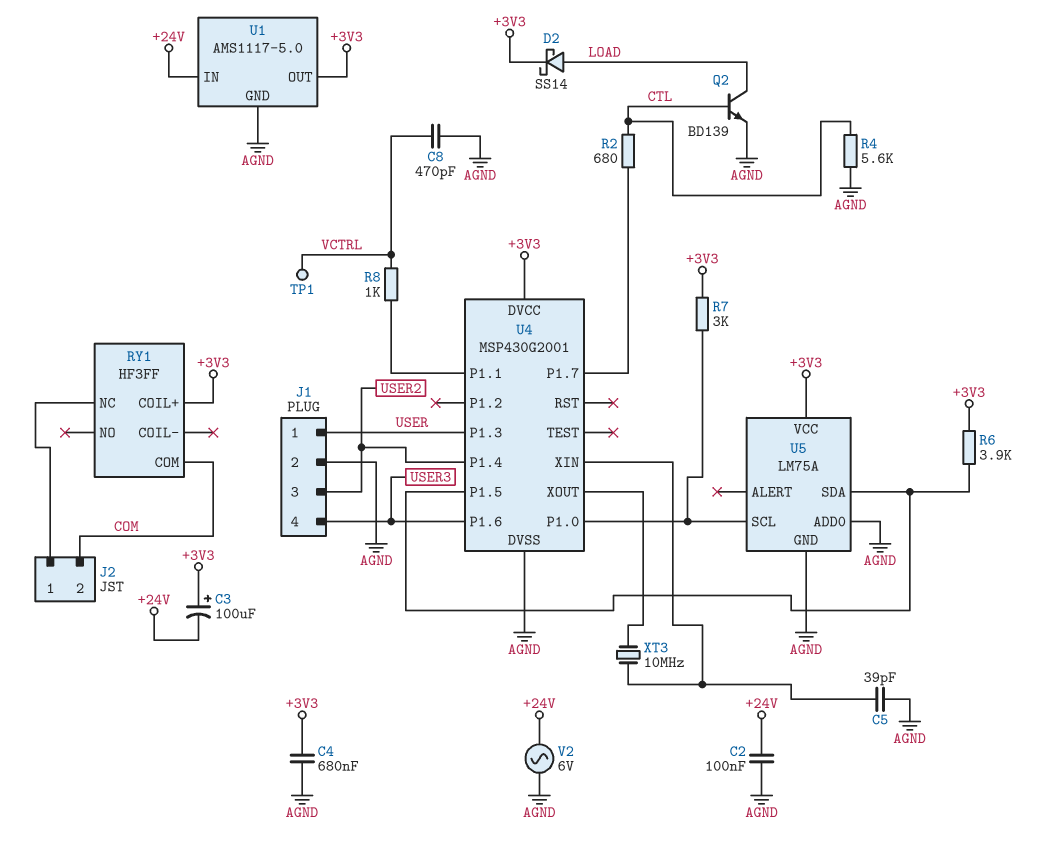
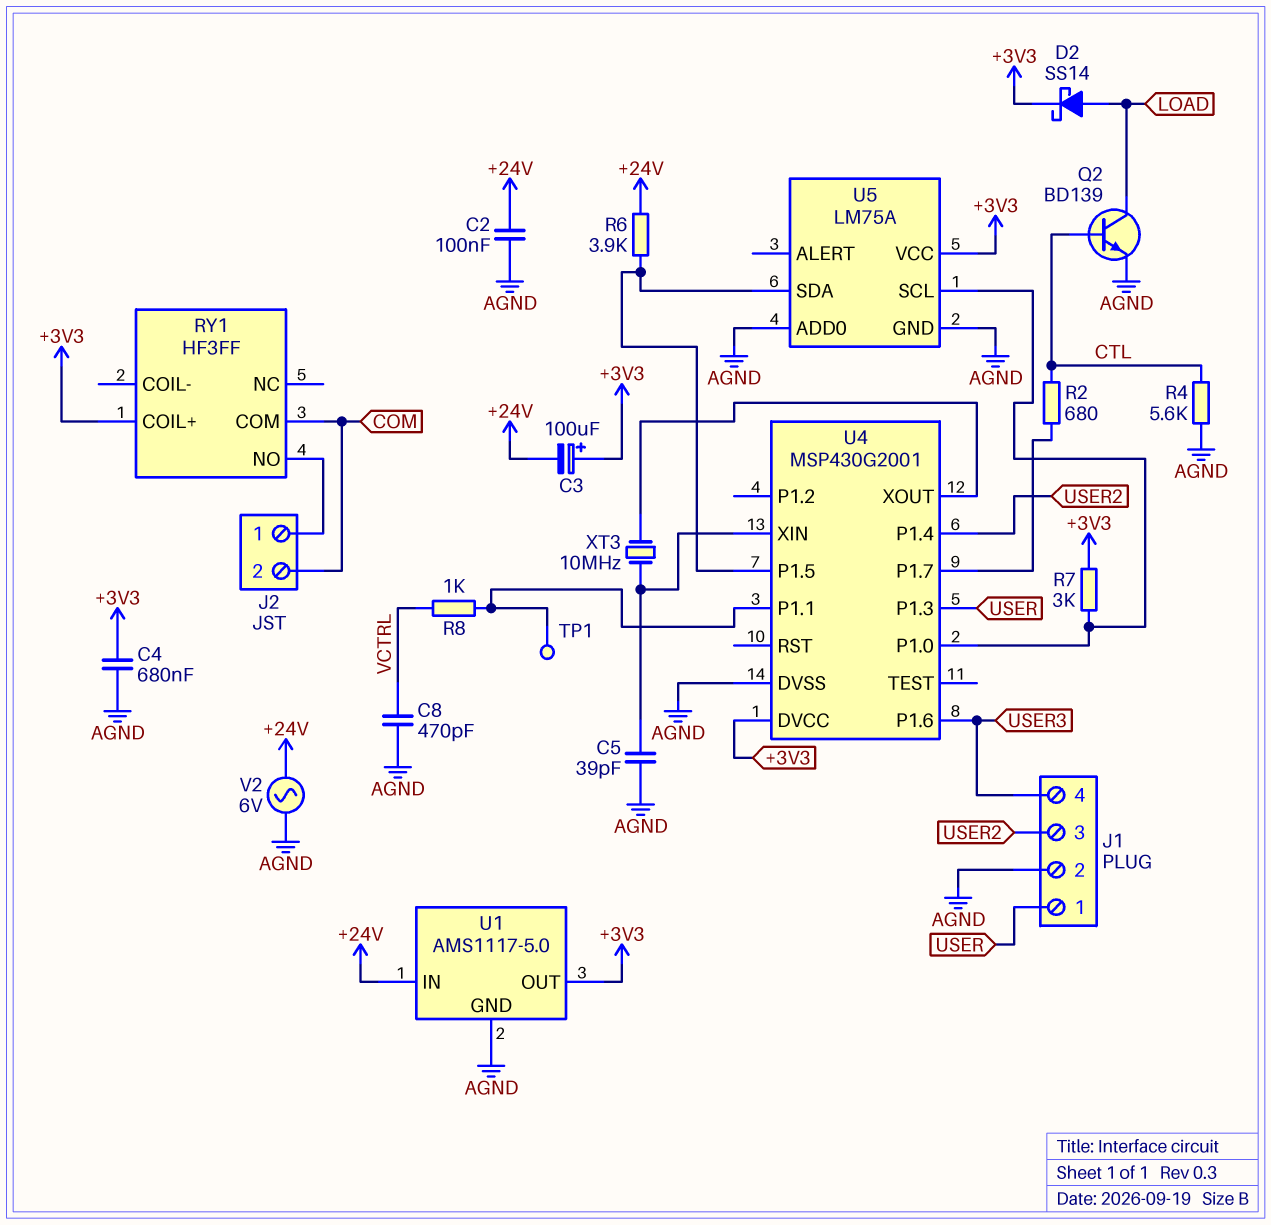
R6: 3.9k (+3V3, U4/P1.5) -> 3.9k (+24V, U4/P1.5)
RY1 pin NC: J2/1 -> none
RY1 pin NO: none -> J2/1
TP1: test point (VCTRL) -> test point (U4/P1.1)

